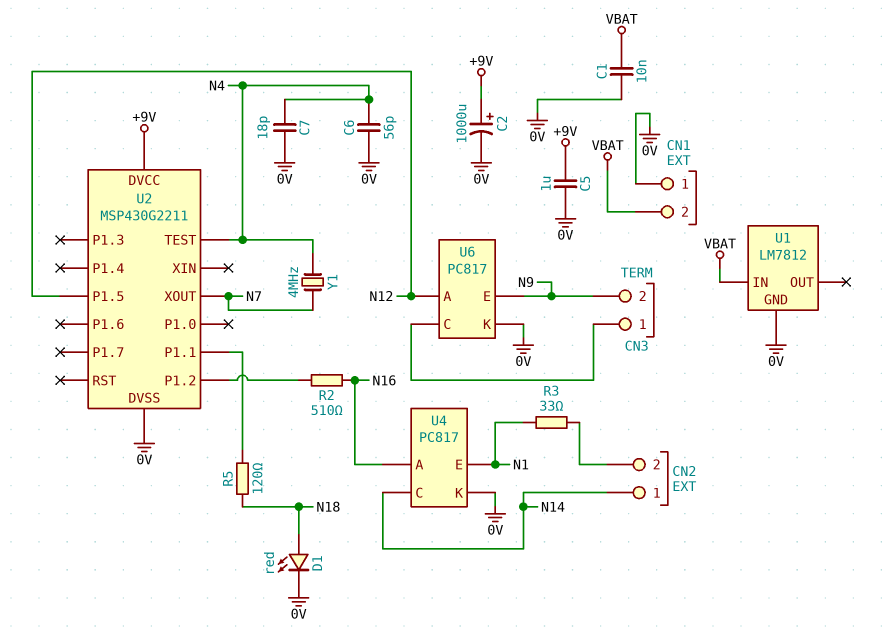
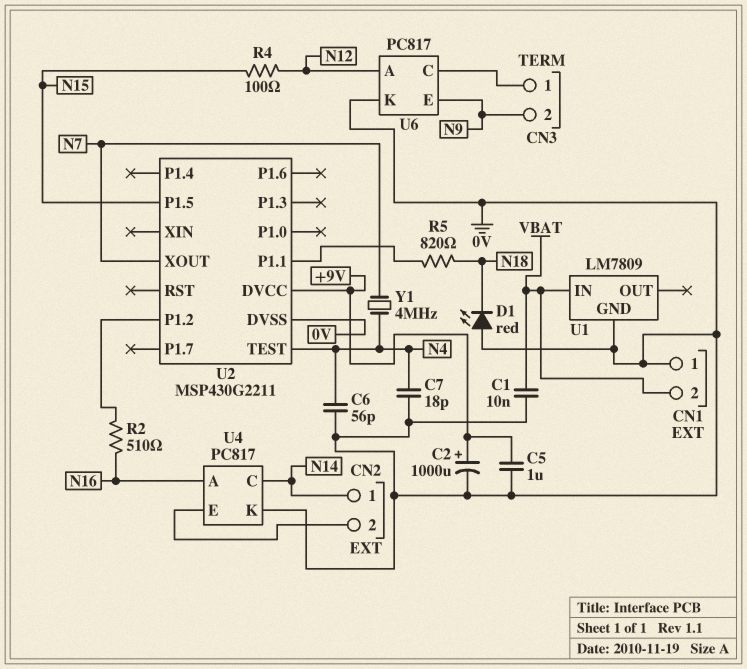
D1: LED red (A N18, K 0V) -> LED red (A 0V, K N18)
R3: 33 (CN2/2, N1) -> none
R4: none -> 100 (N12, N15)
R5: 120 (N18, U2/P1.1) -> 820 (N18, U2/P1.1)
U1: LM7812 -> LM7809
U2 pin P1.5: N12 -> N15
U4 pin E: N1 -> CN2/2

